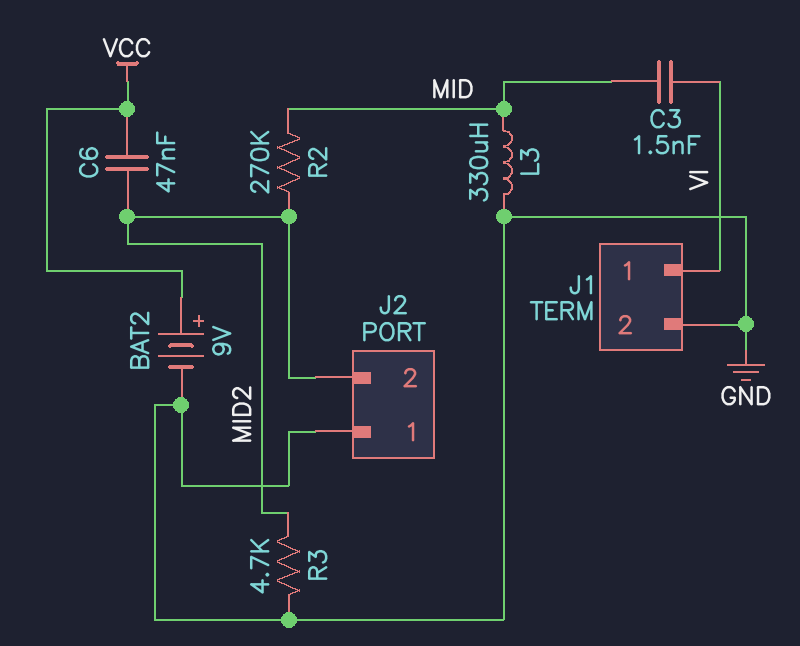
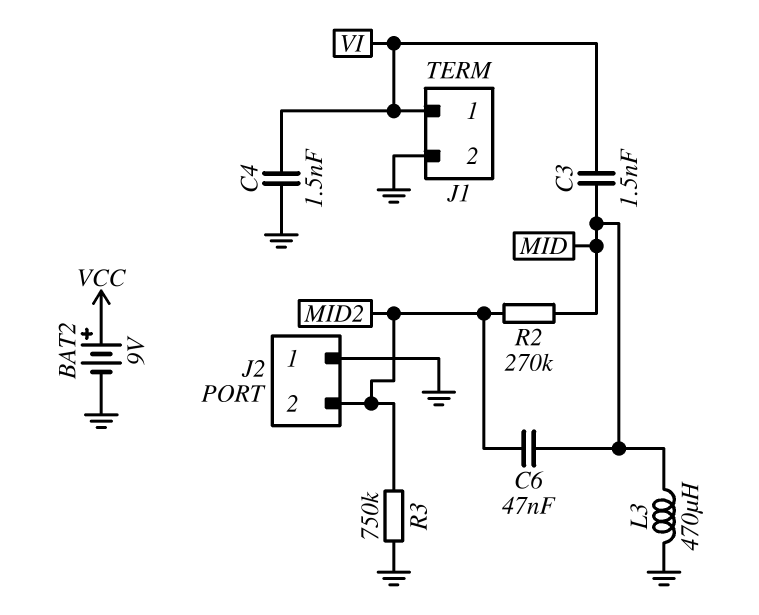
C4: none -> 1.5nF (GND, VI)
C6: 47nF (MID2, VCC) -> 47nF (MID, MID2)
L3: 330uH (GND, MID) -> 470uH (GND, MID)
R3: 4.7k (GND, MID2) -> 750k (GND, MID2)

